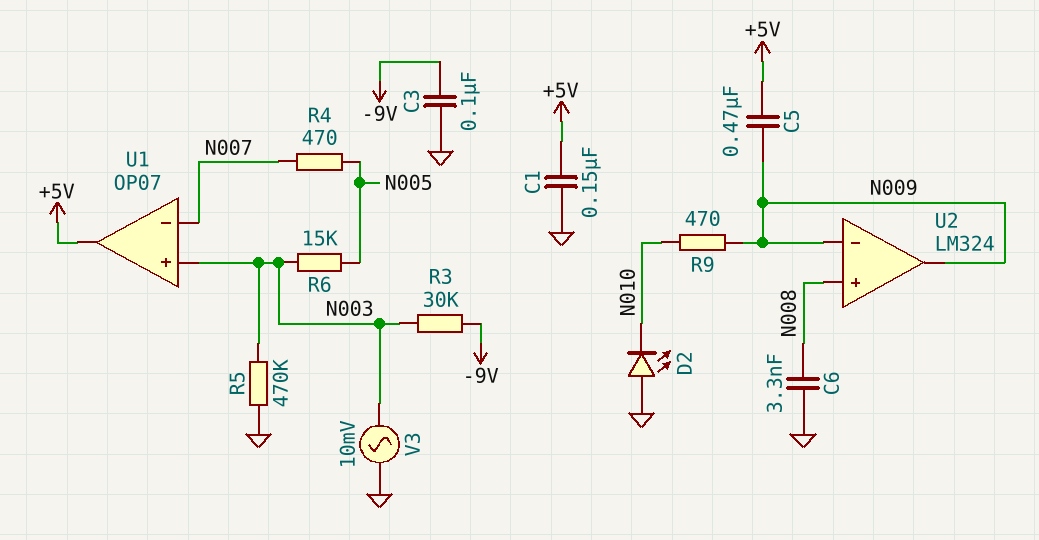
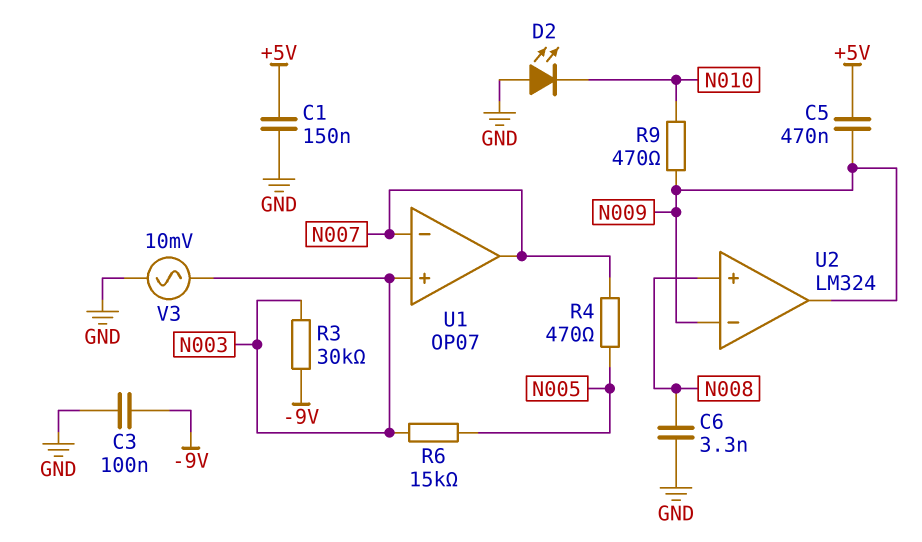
R5: 470k (GND, N003) -> none
U1 pin out: +5V -> N007

